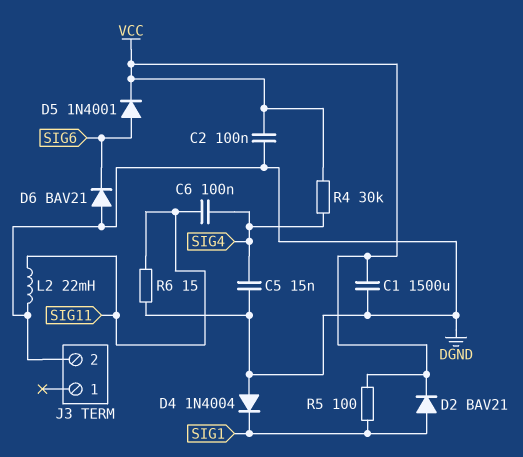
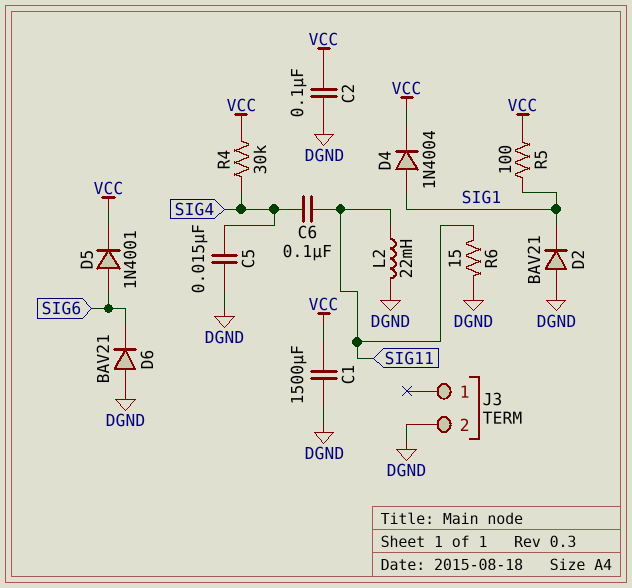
D2: diode BAV21 (A SIG1, K VCC) -> diode BAV21 (A DGND, K SIG1)
D4: diode 1N4004 (A DGND, K SIG1) -> diode 1N4004 (A SIG1, K VCC)

